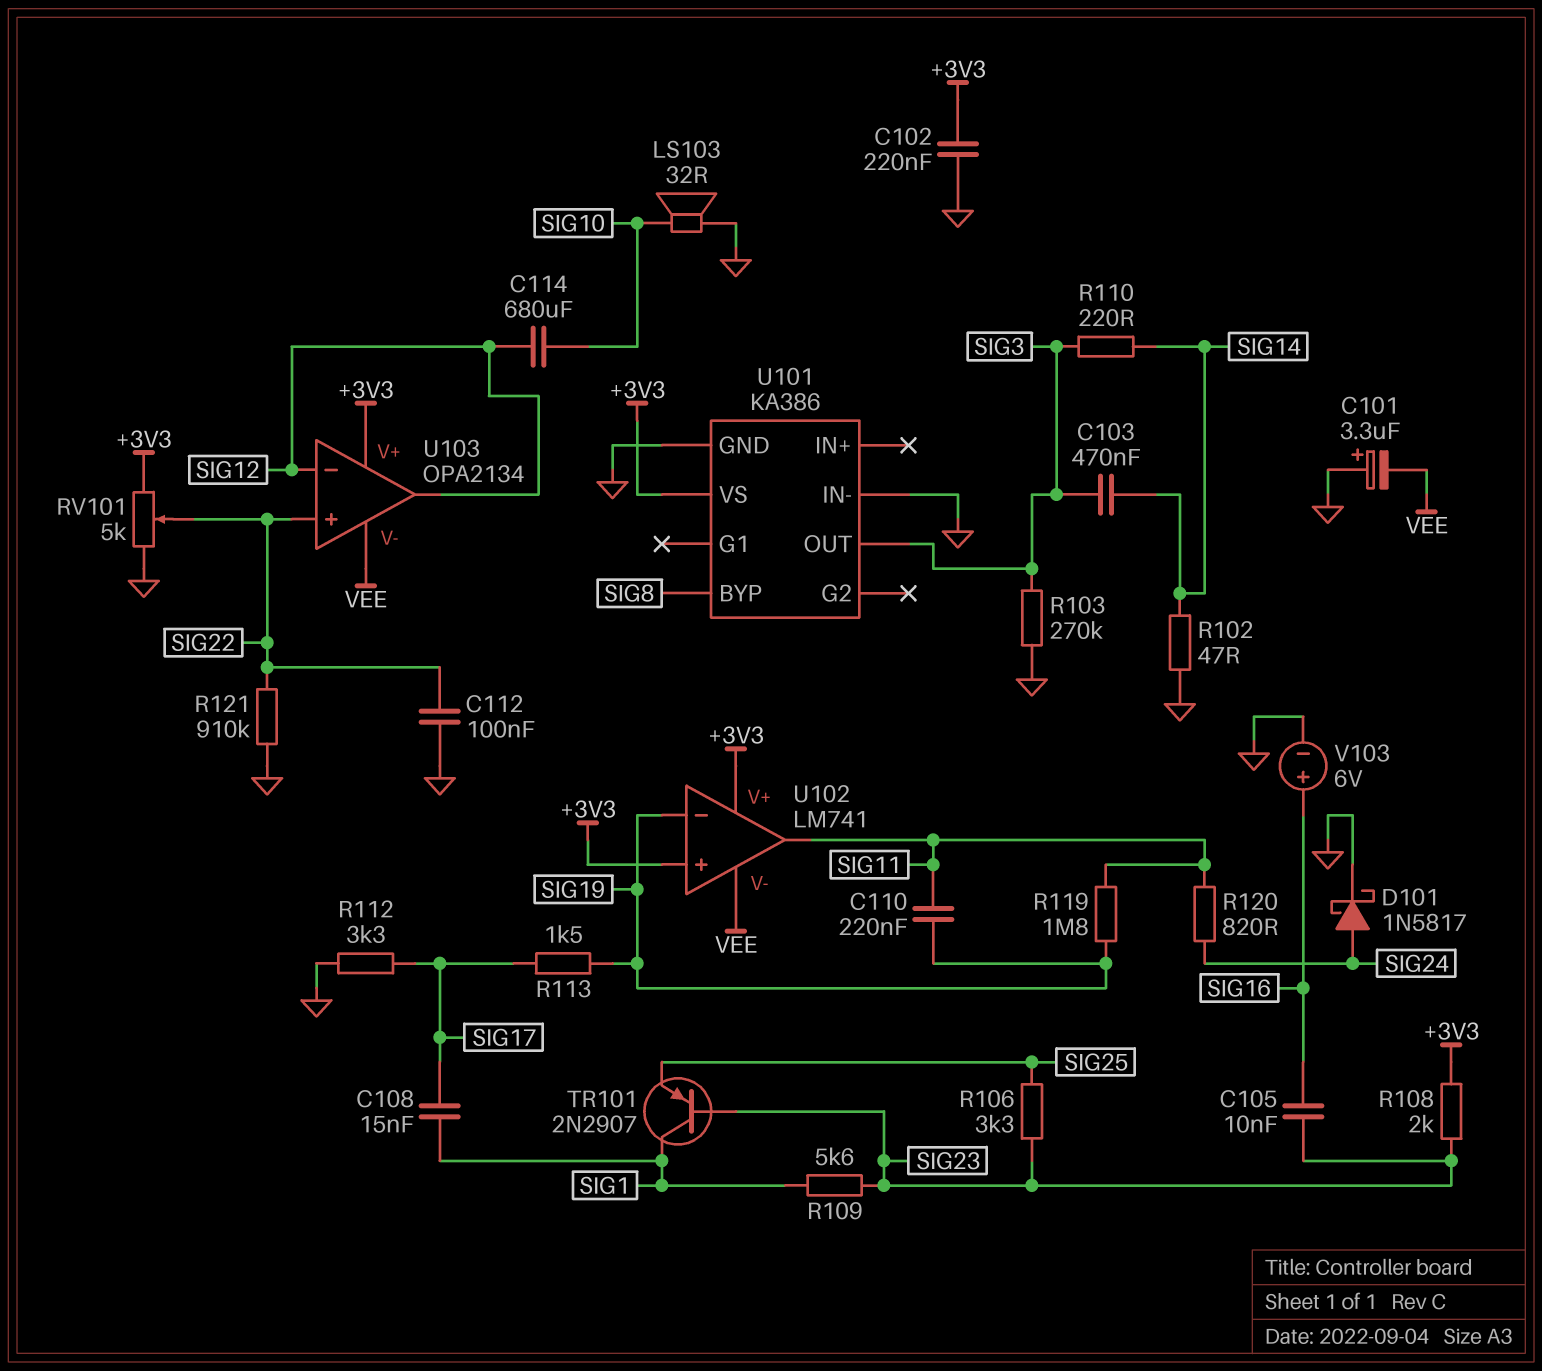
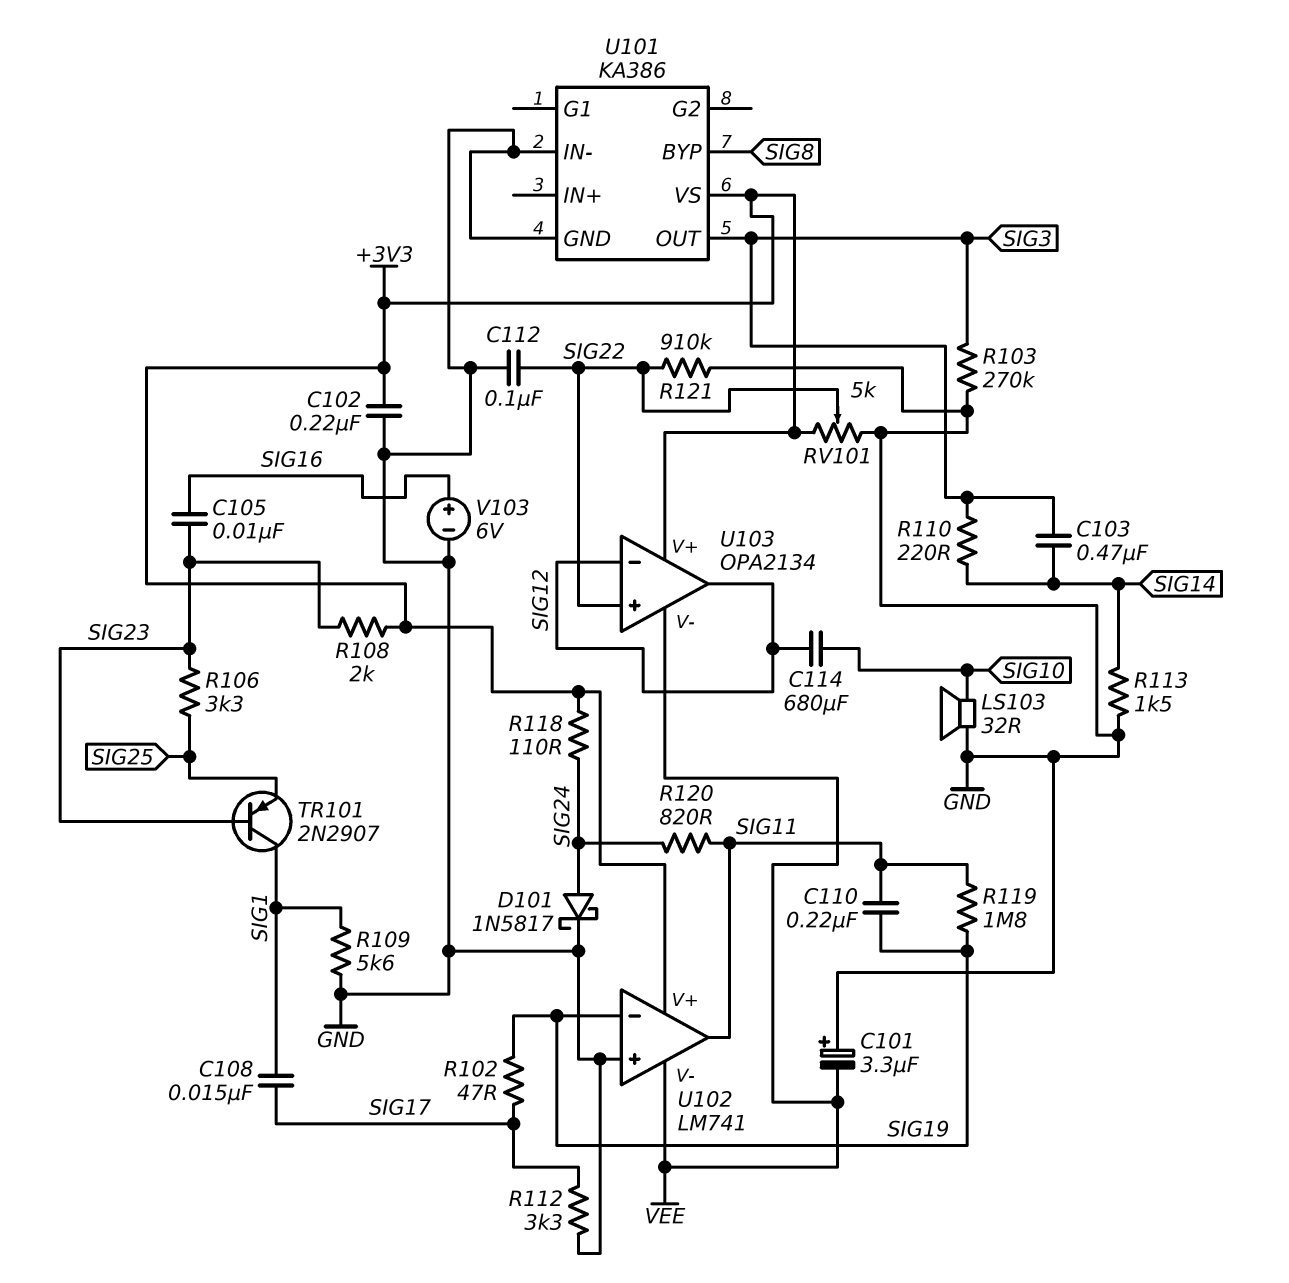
R102: 47 (GND, SIG14) -> 47 (SIG17, SIG19)
R109: 5.6k (SIG1, SIG23) -> 5.6k (GND, SIG1)
R113: 1.5k (SIG17, SIG19) -> 1.5k (GND, SIG14)
R118: none -> 110 (+3V3, SIG24)
U102 pin in+: +3V3 -> GND

